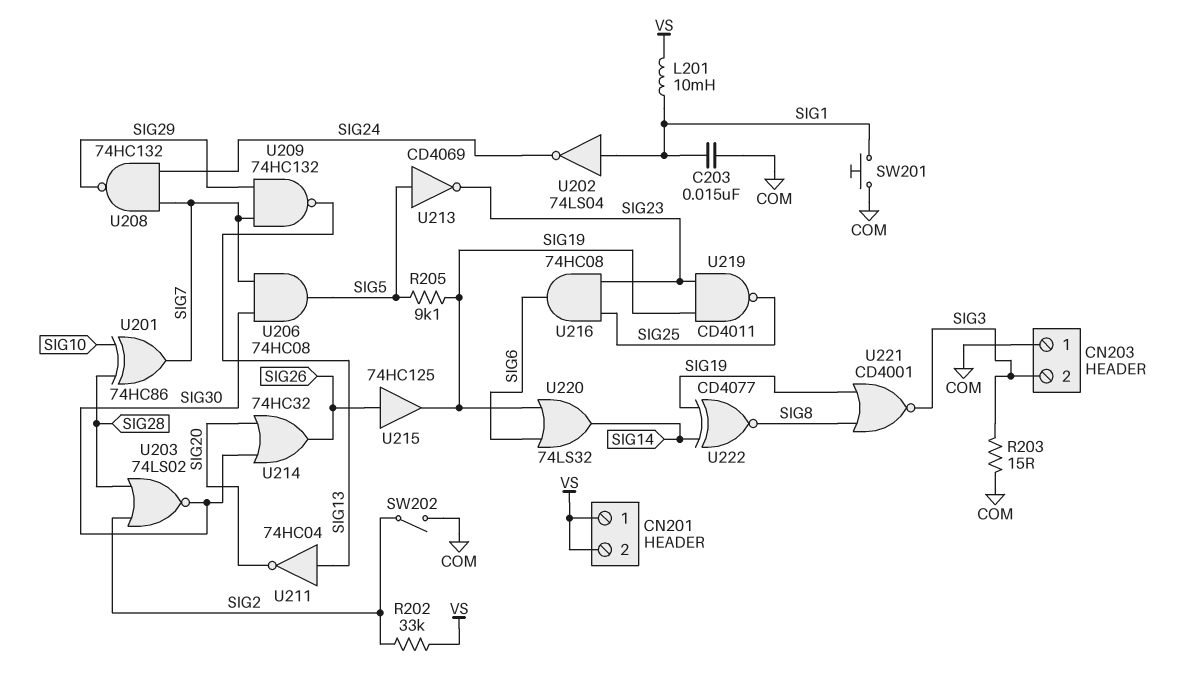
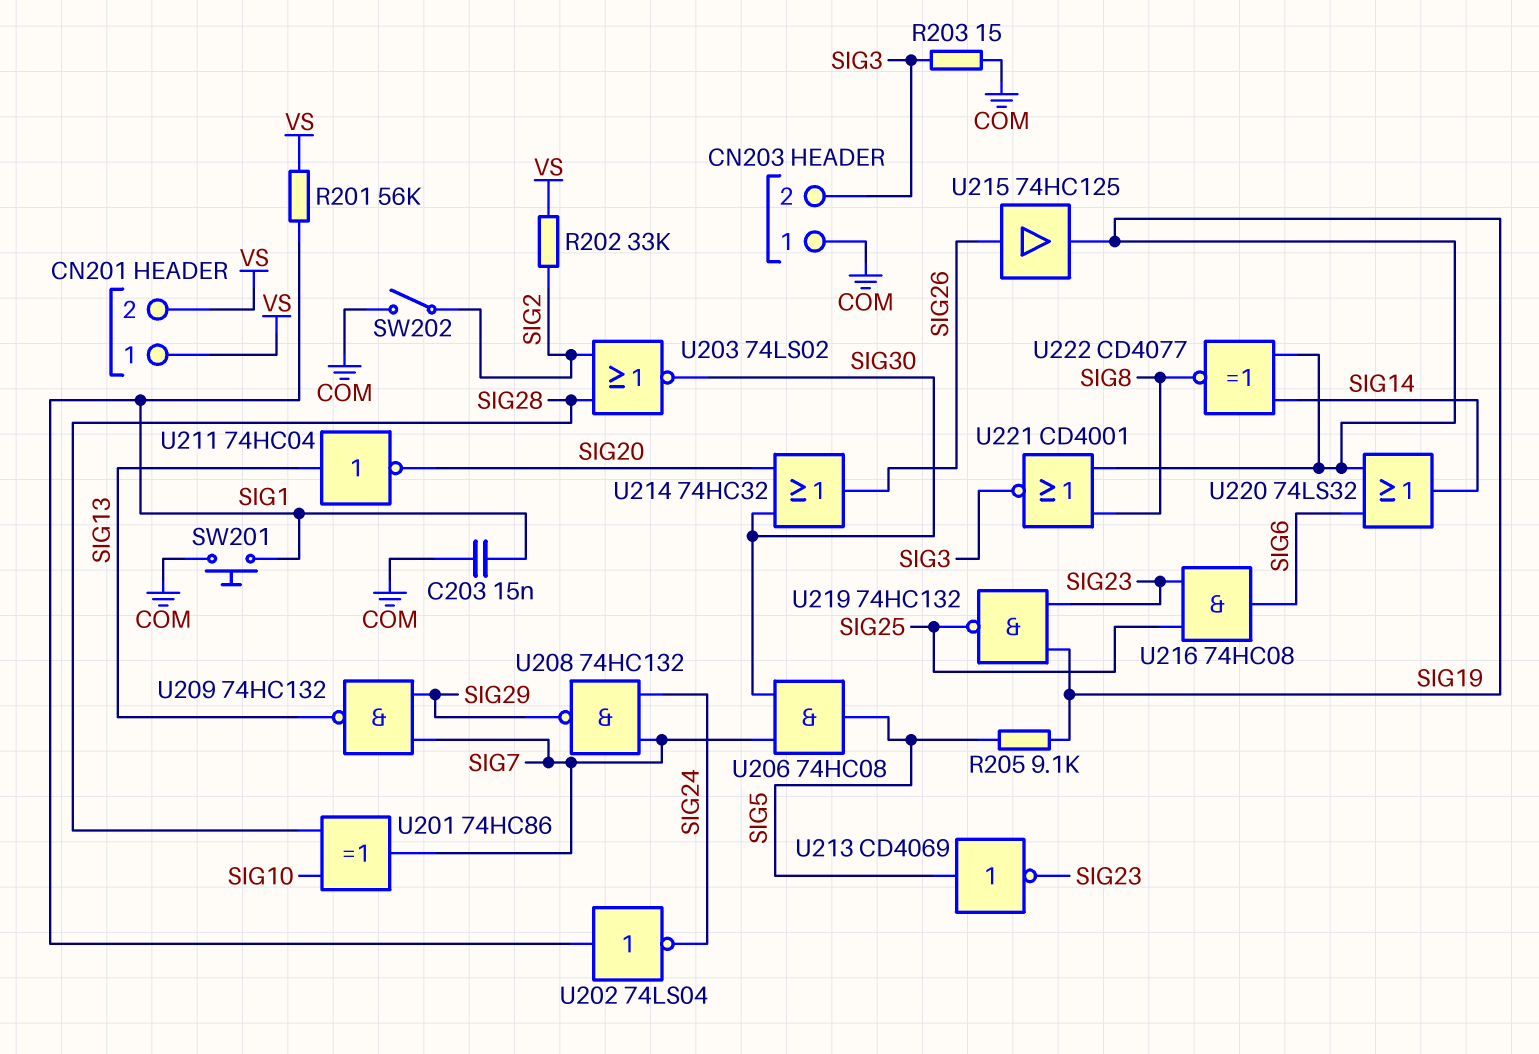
L201: 10mH (SIG1, VS) -> none
R201: none -> 56k (SIG1, VS)
U219: NAND CD4011 (in SIG19, in SIG23, out SIG25) -> NAND 74HC132 (in SIG19, in SIG23, out SIG25)

